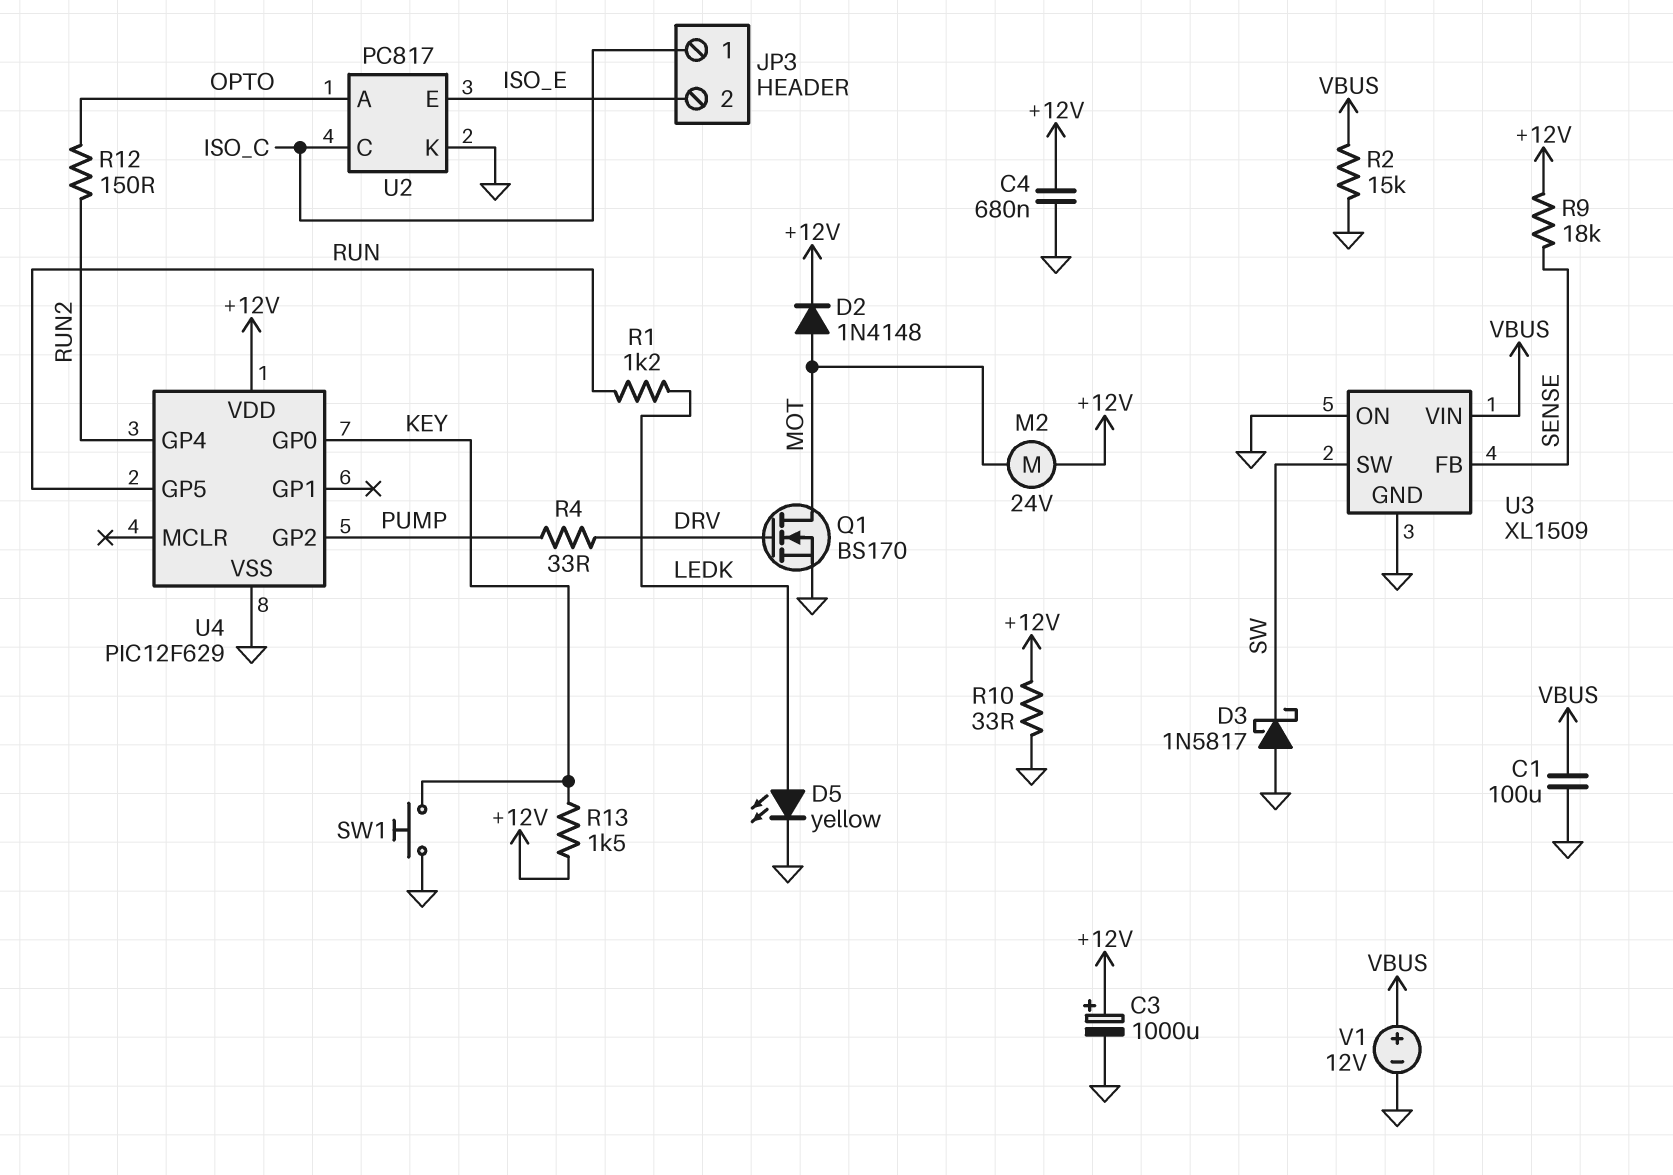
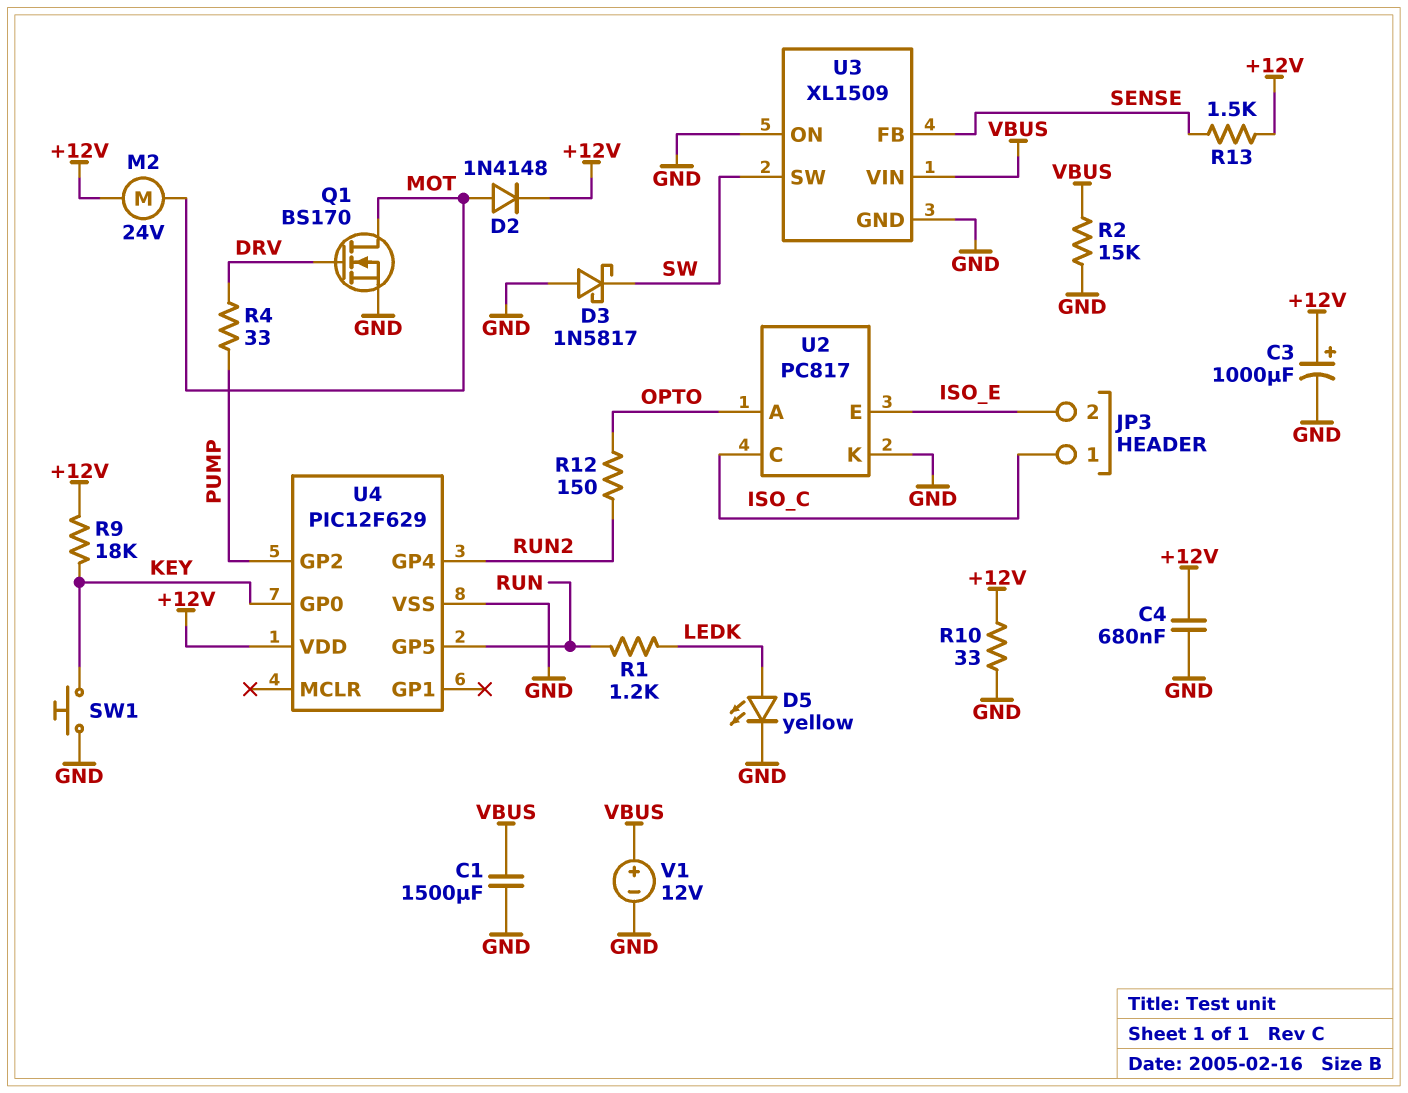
C1: 100uF (GND, VBUS) -> 1500uF (GND, VBUS)
R9: 18k (+12V, SENSE) -> 18k (+12V, KEY)
R13: 1.5k (+12V, KEY) -> 1.5k (+12V, SENSE)

